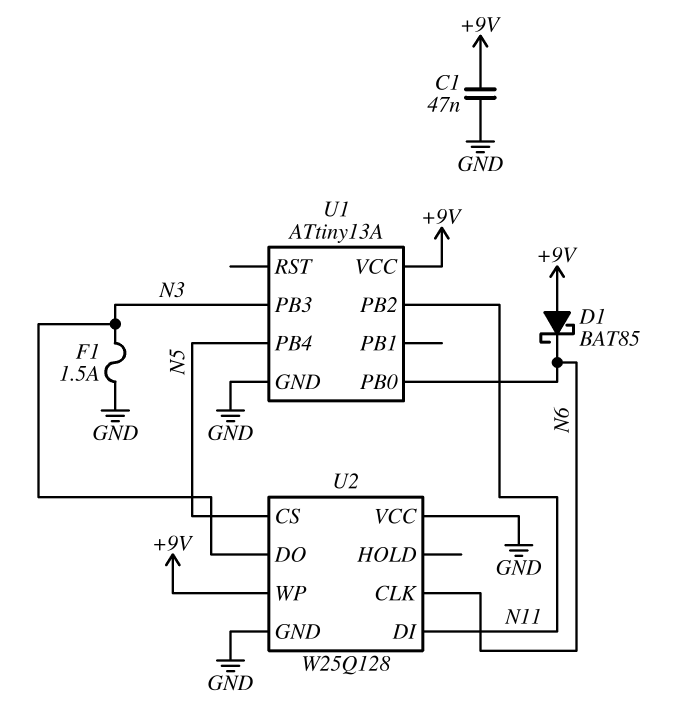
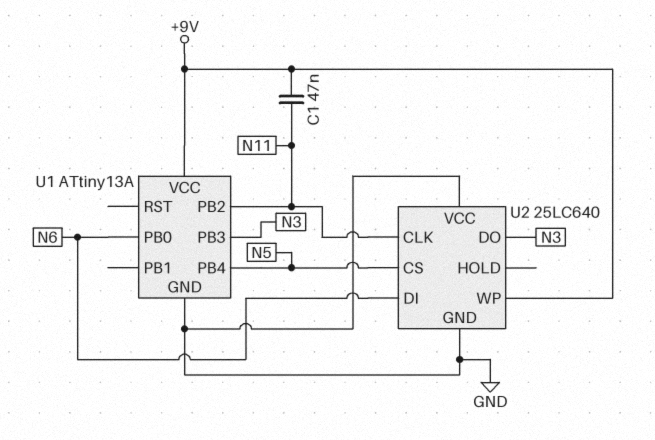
C1: 47nF (+9V, GND) -> 47nF (+9V, N11)
D1: schottky BAT85 (A +9V, K N6) -> none
F1: 1.5A (GND, N3) -> none
U2: W25Q128 -> 25LC640
U2 pin CLK: N6 -> N11
U2 pin DI: N11 -> N6

